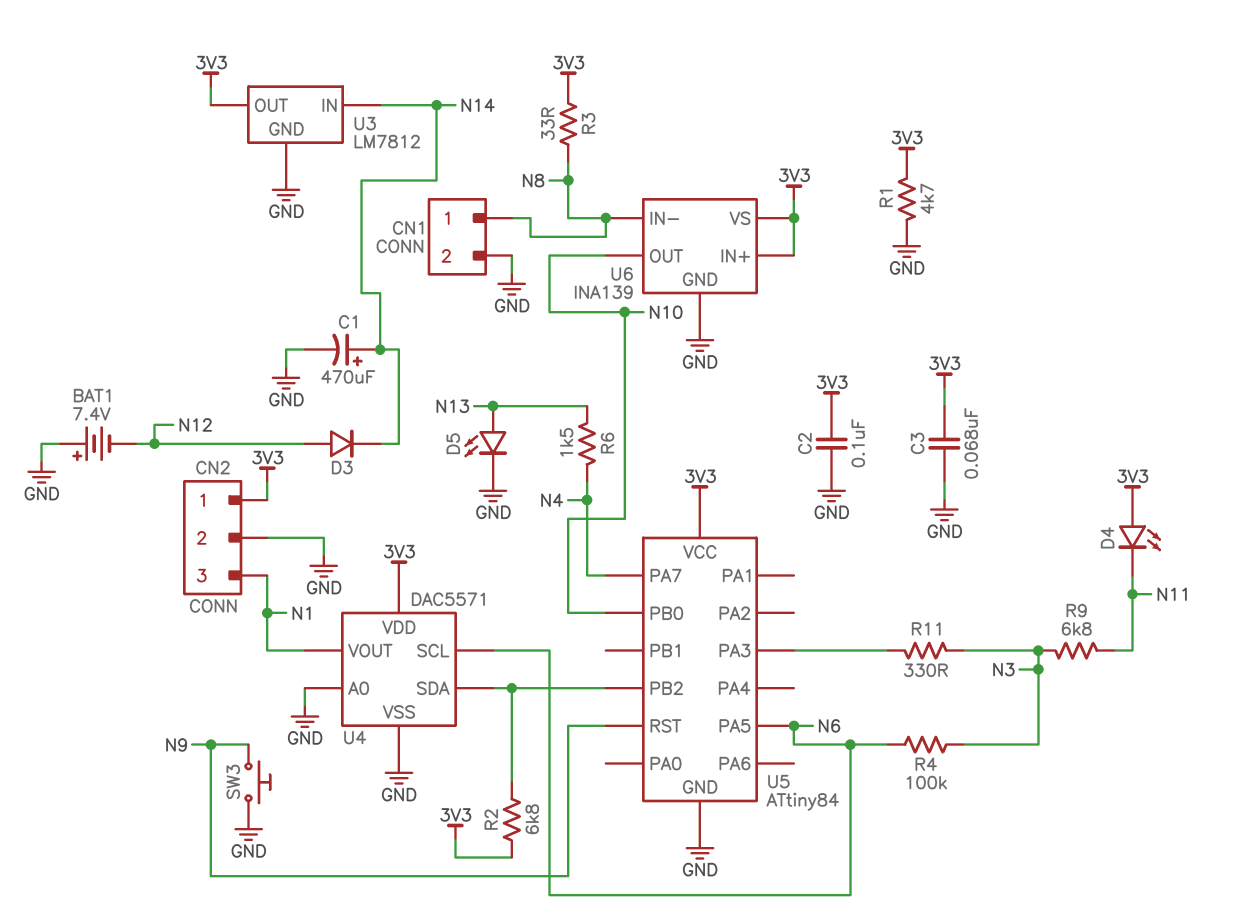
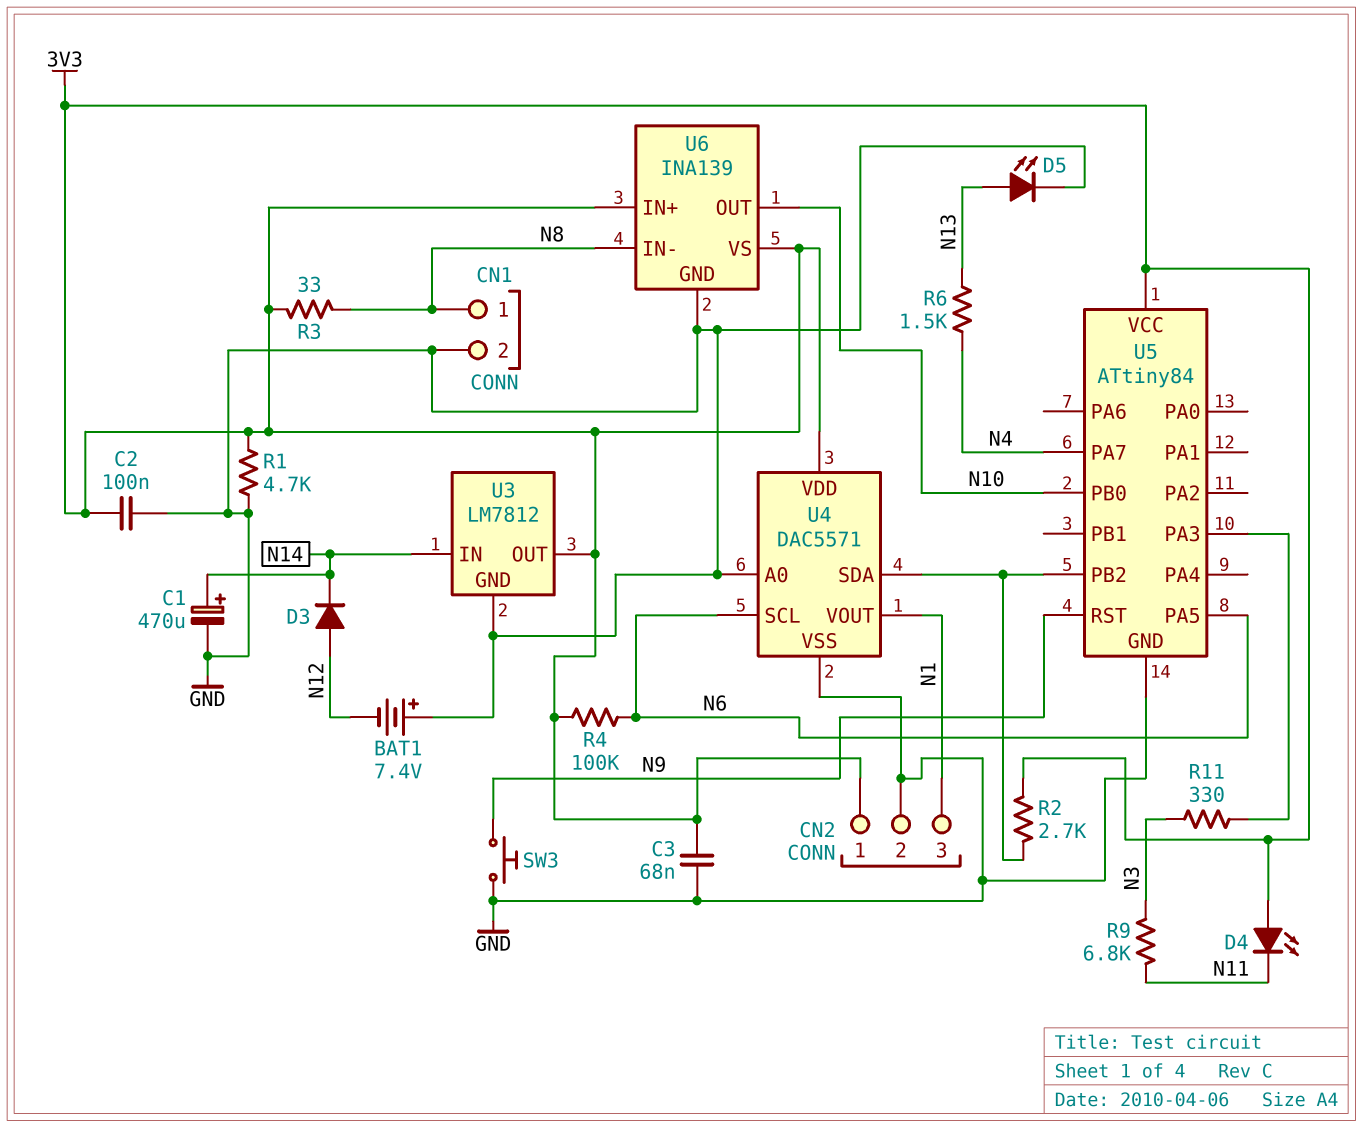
R2: 6.8k (3V3, U4/SDA) -> 2.7k (3V3, U4/SDA)
R4: 100k (N3, N6) -> 100k (3V3, N6)

